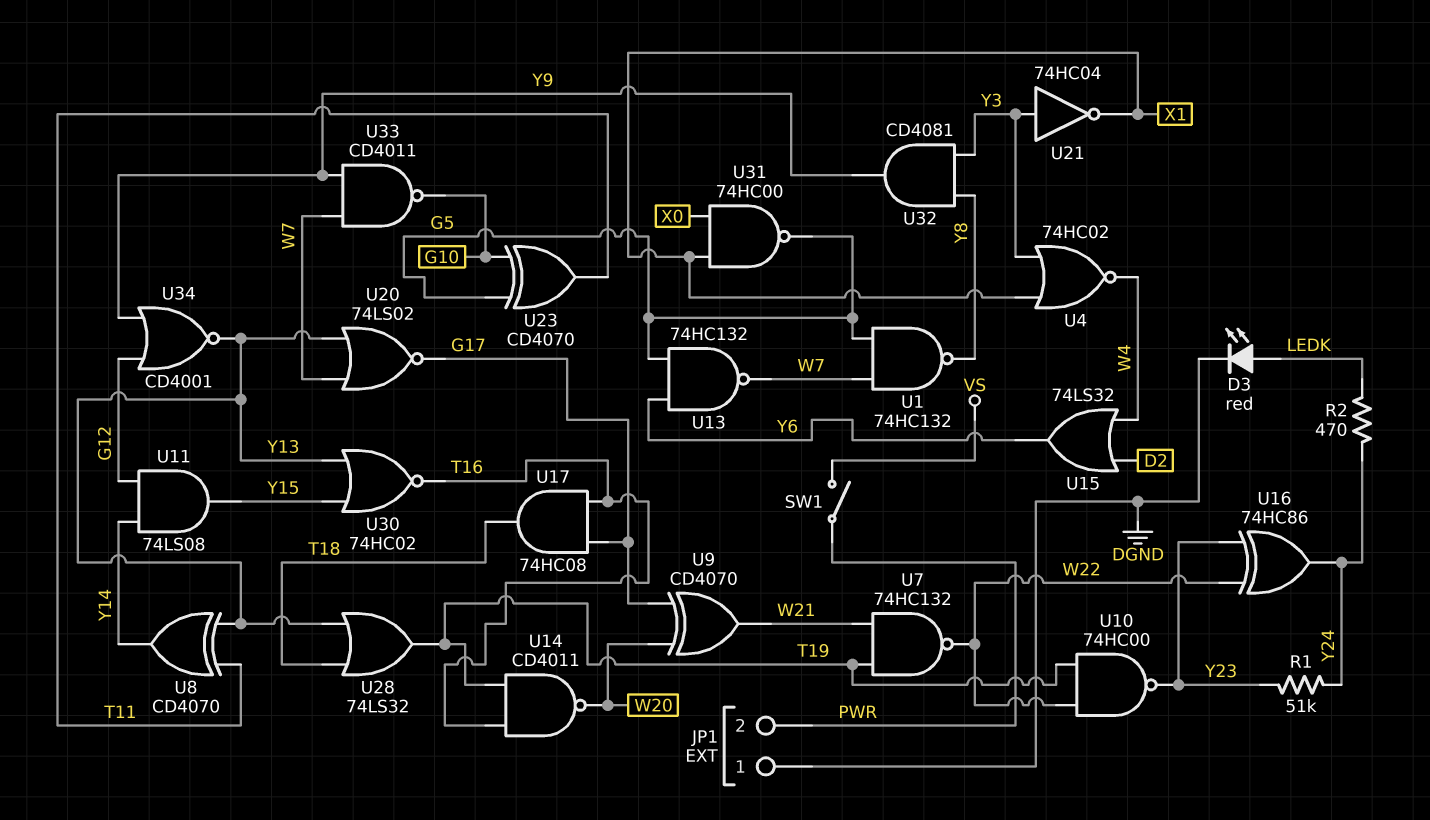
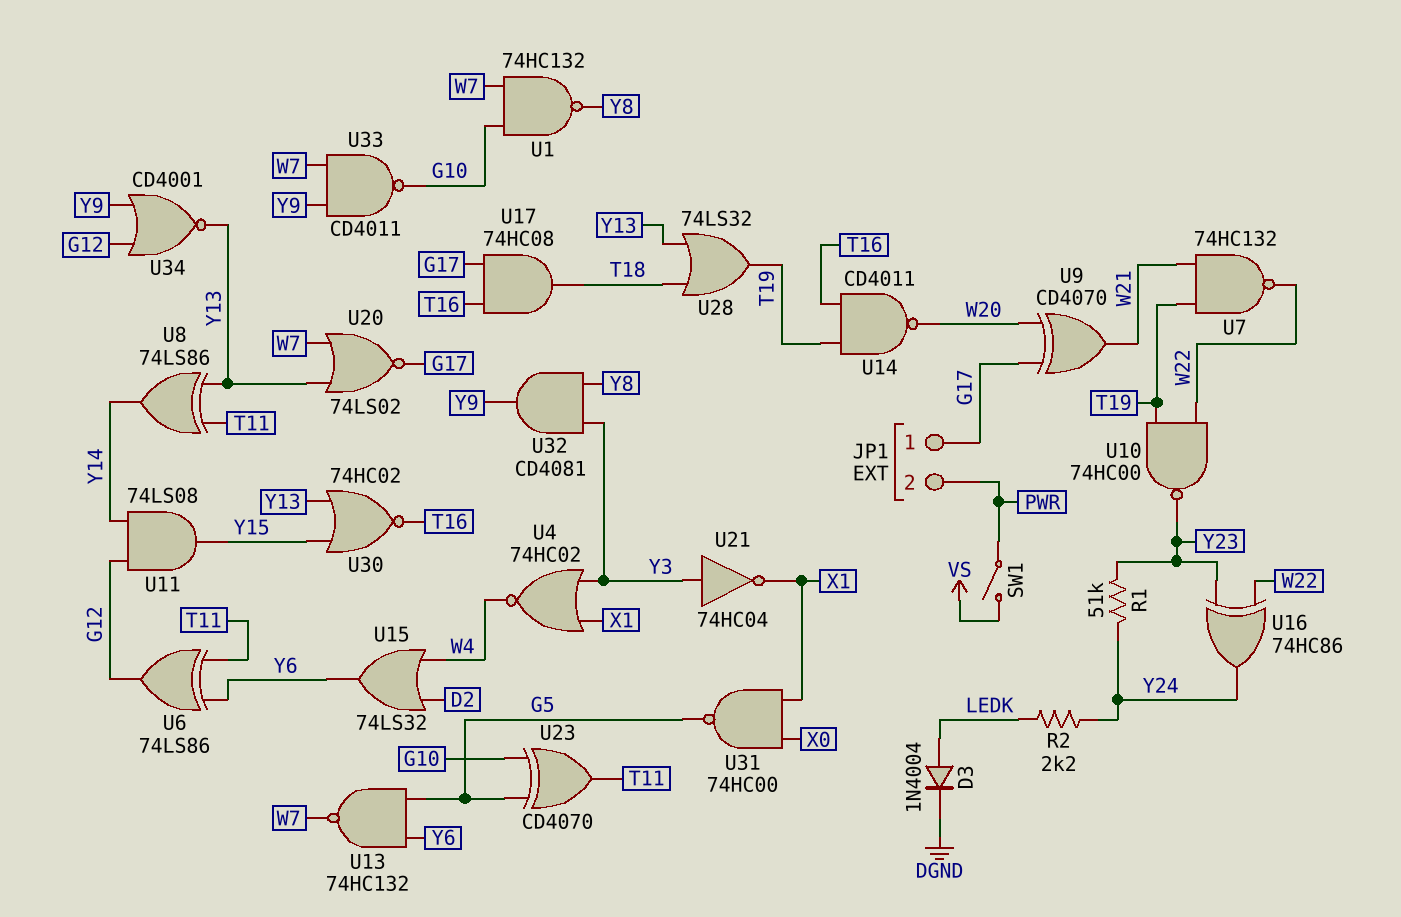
D3: LED red (A LEDK, K DGND) -> diode 1N4004 (A LEDK, K DGND)
JP1 pin 1: DGND -> G17
R2: 470 (LEDK, Y24) -> 2.2k (LEDK, Y24)
U1: NAND 74HC132 (in G5, in W7, out Y8) -> NAND 74HC132 (in G10, in W7, out Y8)
U6: none -> XOR 74LS86 (in T11, in Y6, out G12)
U8: XOR CD4070 (in T11, in Y13, out Y14) -> XOR 74LS86 (in T11, in Y13, out Y14)

